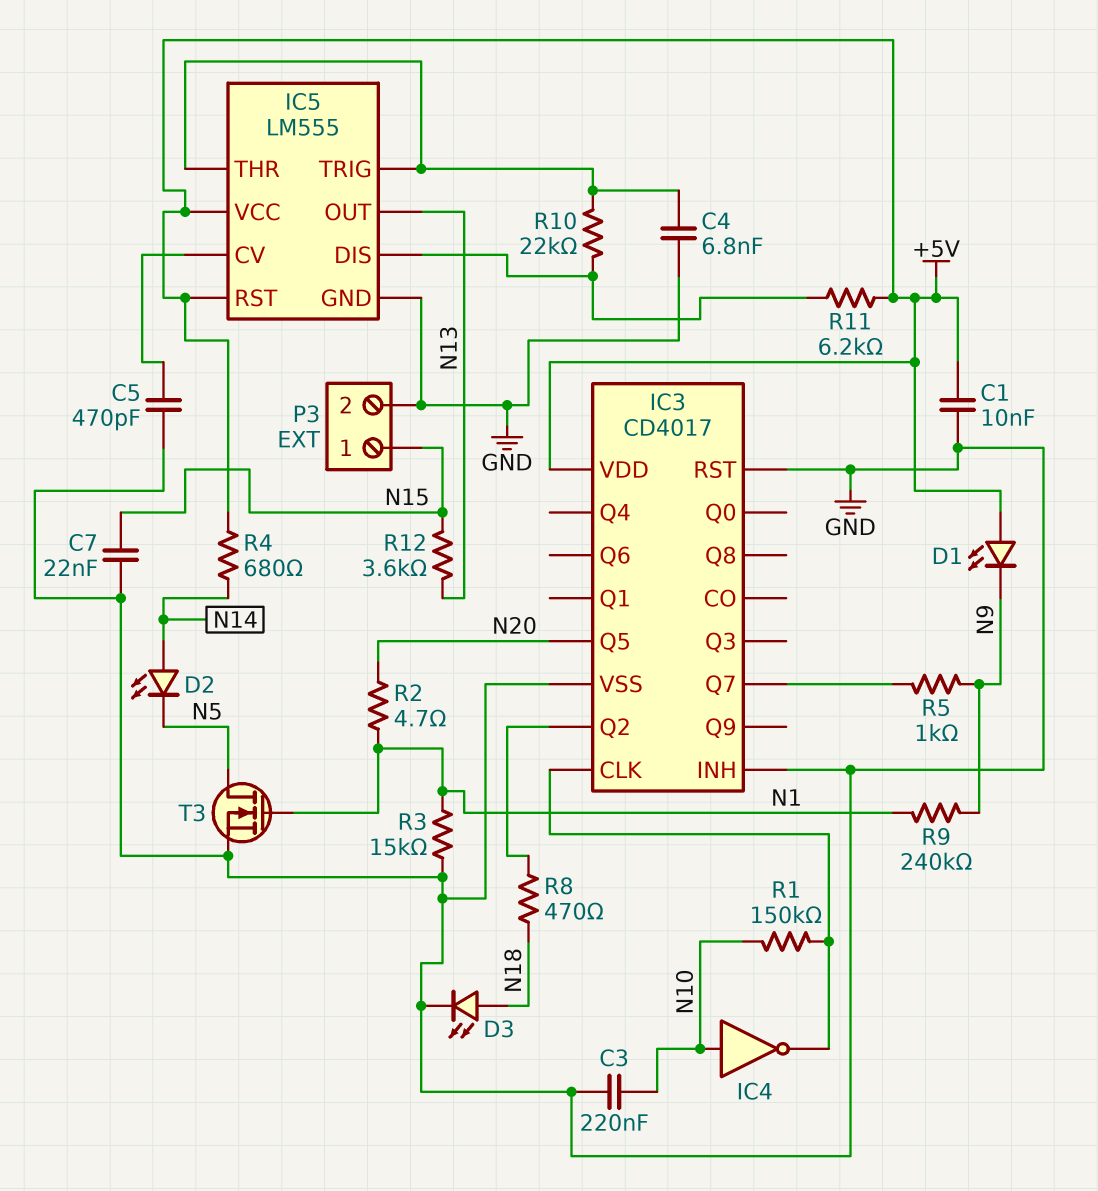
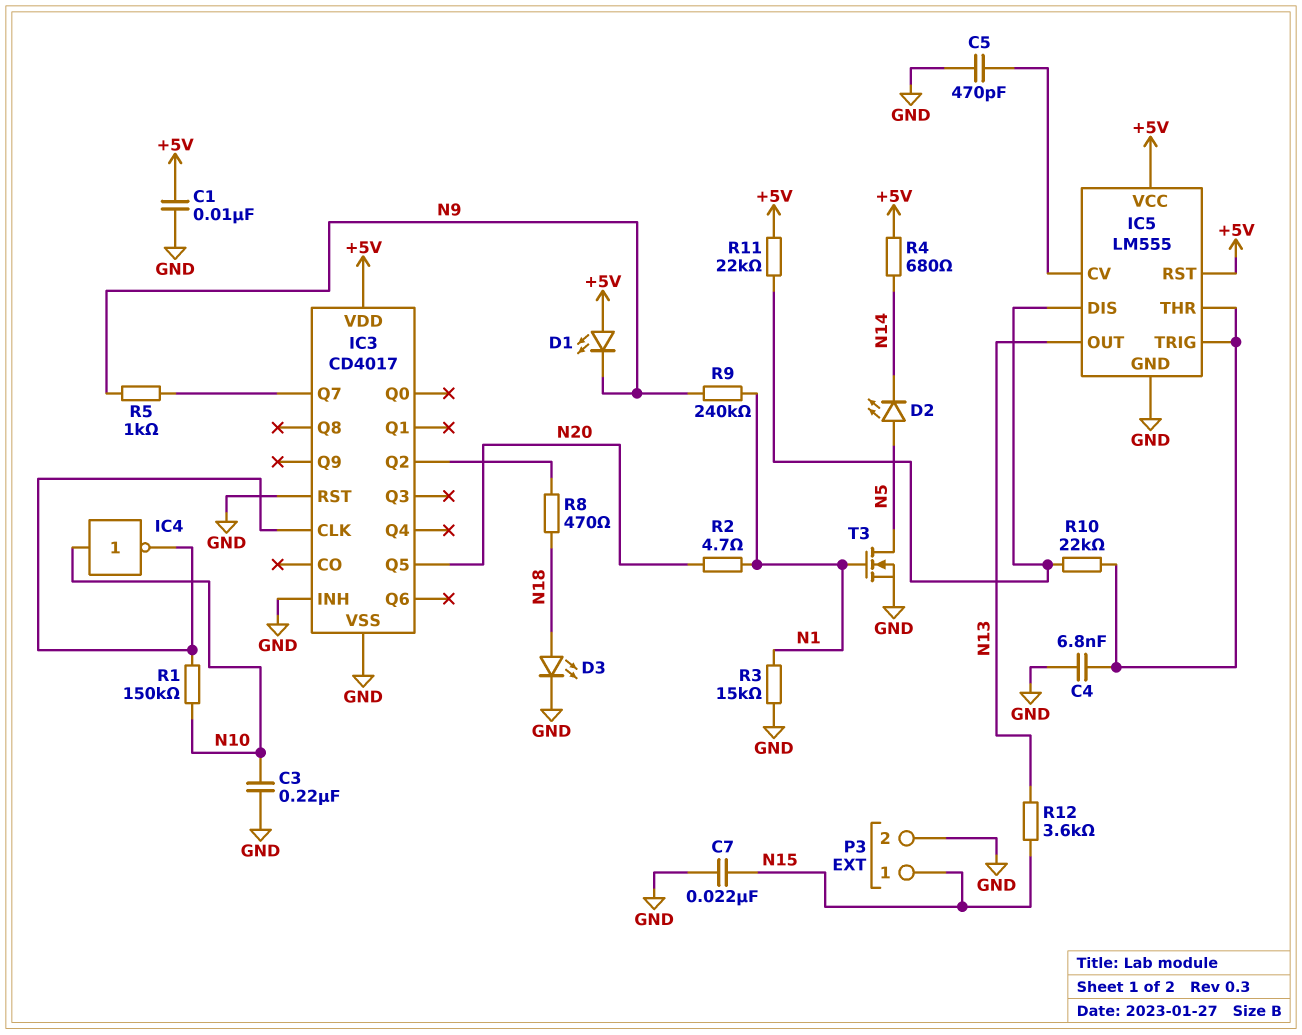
D2: LED (A N14, K N5) -> LED (A N5, K N14)
R11: 6.2k (+5V, IC5/DIS) -> 22k (+5V, IC5/DIS)

